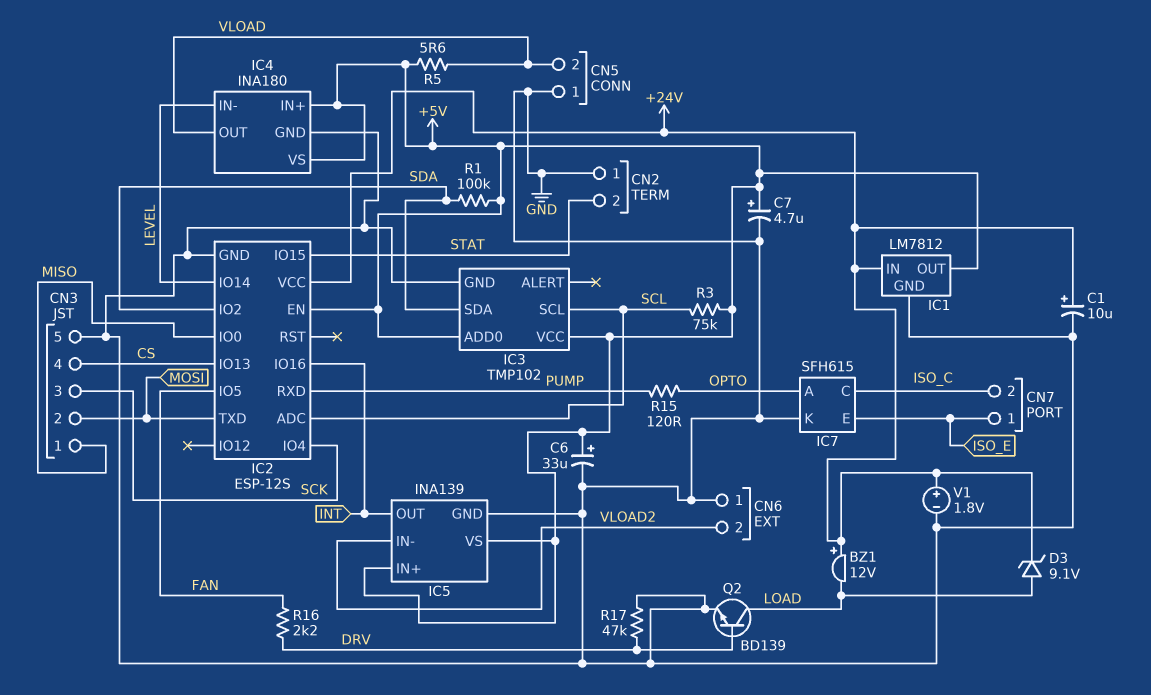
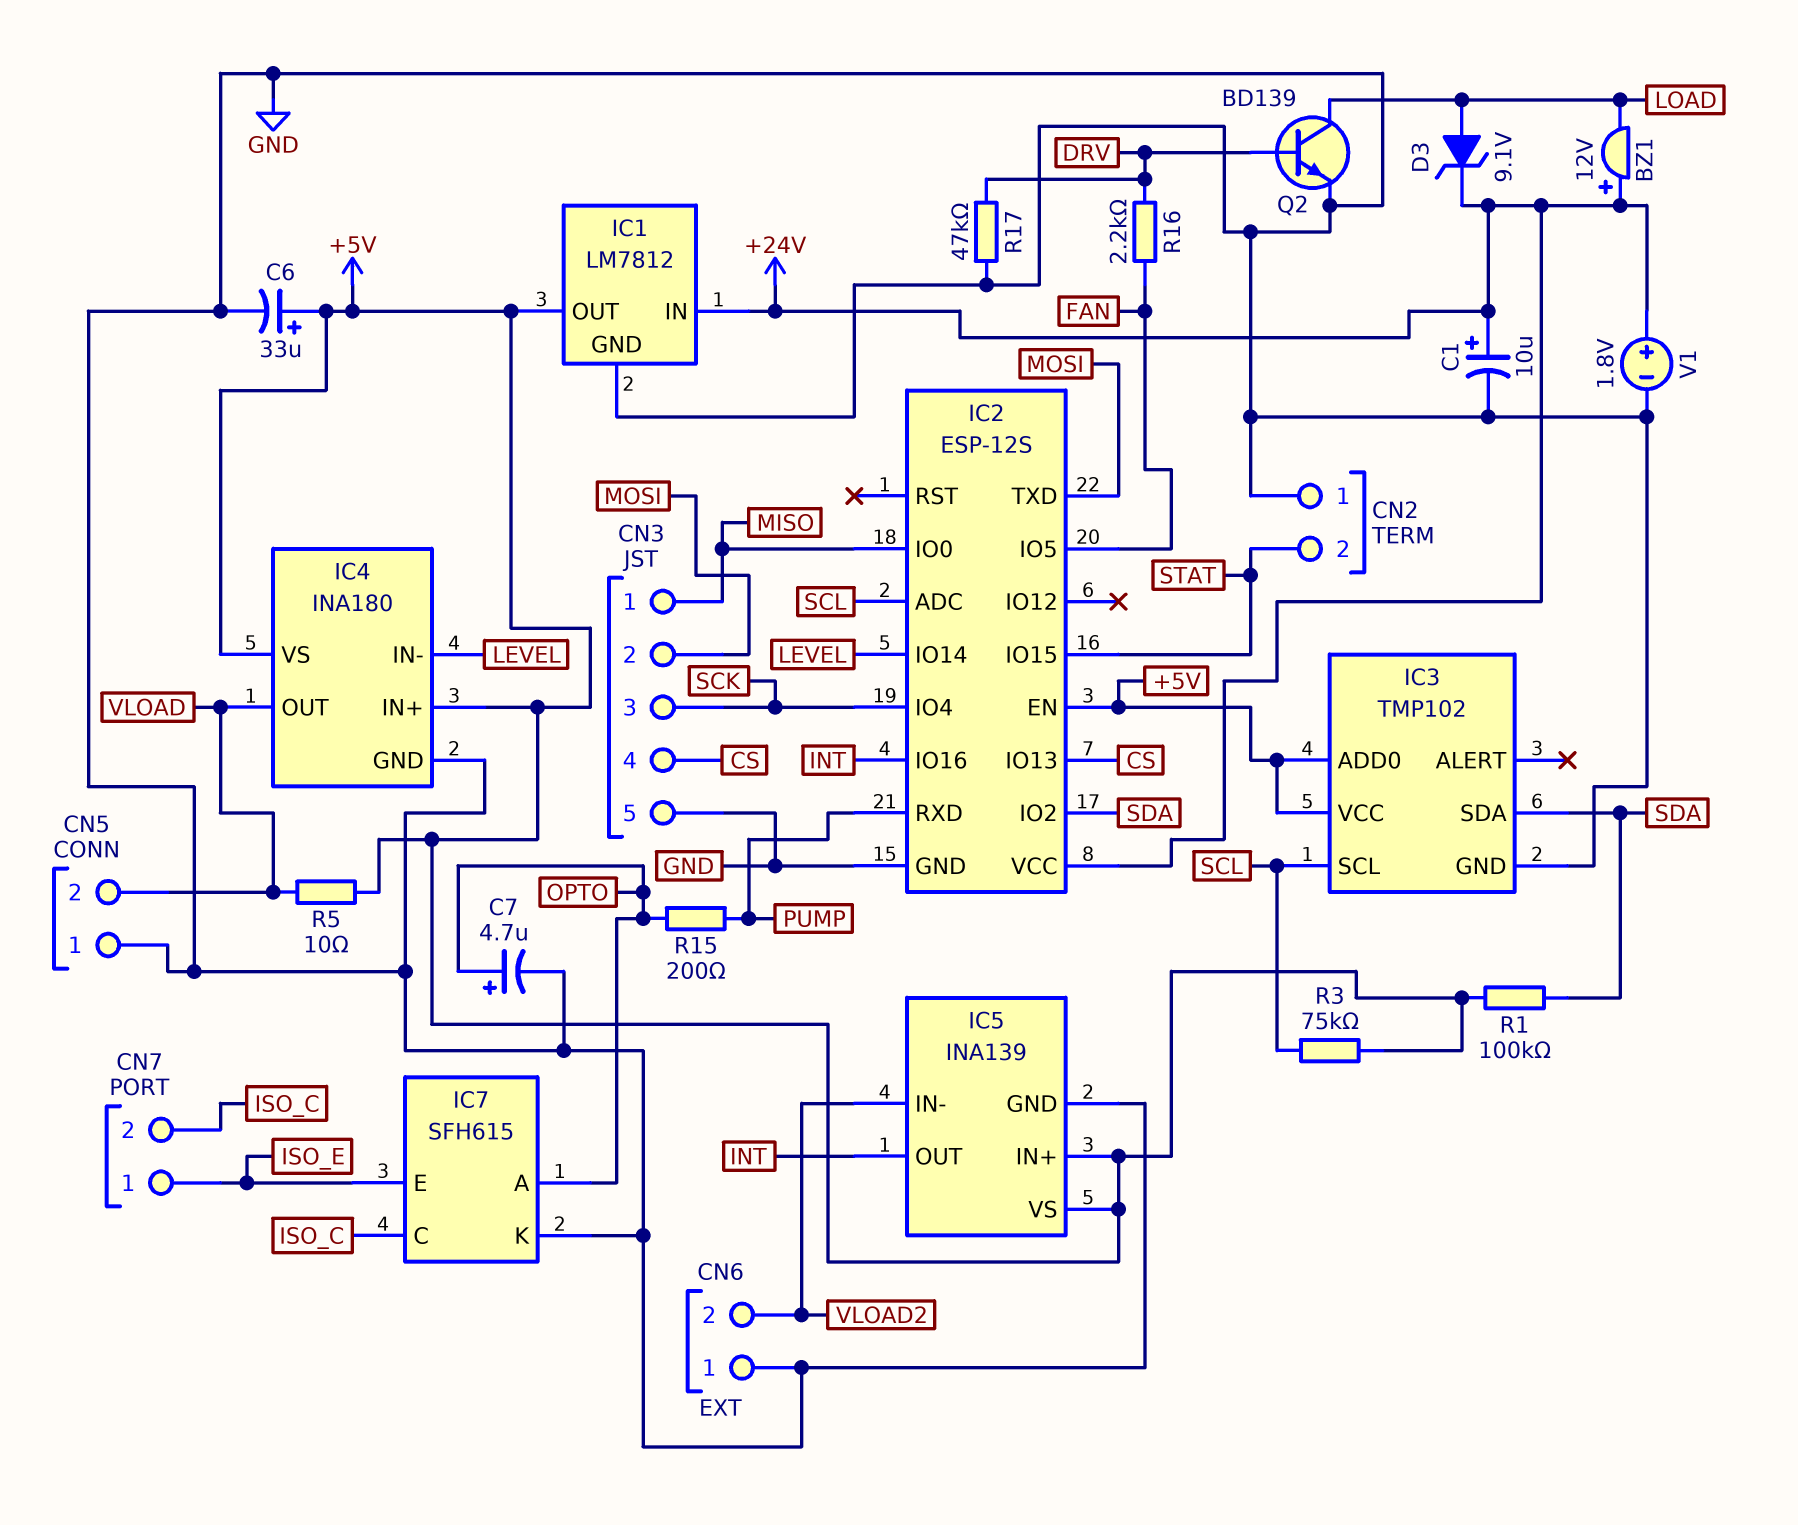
C7: 4.7uF (plus +5V, minus GND) -> 4.7uF (plus OPTO, minus GND)
R5: 5.6 (+5V, VLOAD) -> 10 (+5V, VLOAD)
R15: 120 (OPTO, PUMP) -> 200 (OPTO, PUMP)

